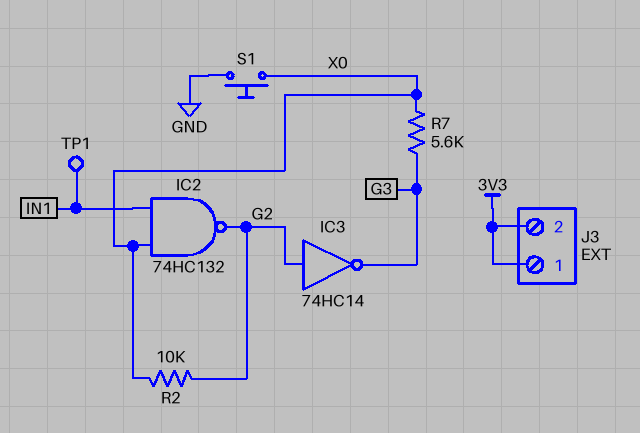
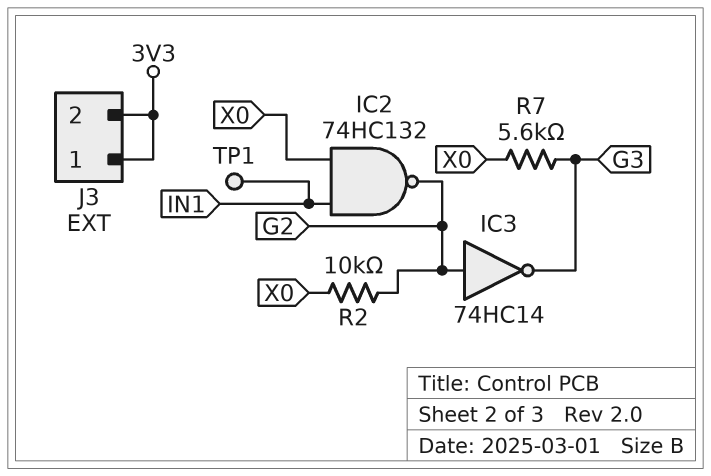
S1: button (GND, X0) -> none

